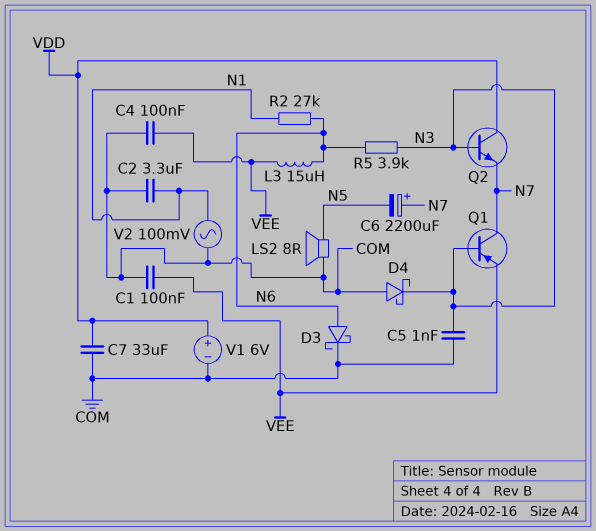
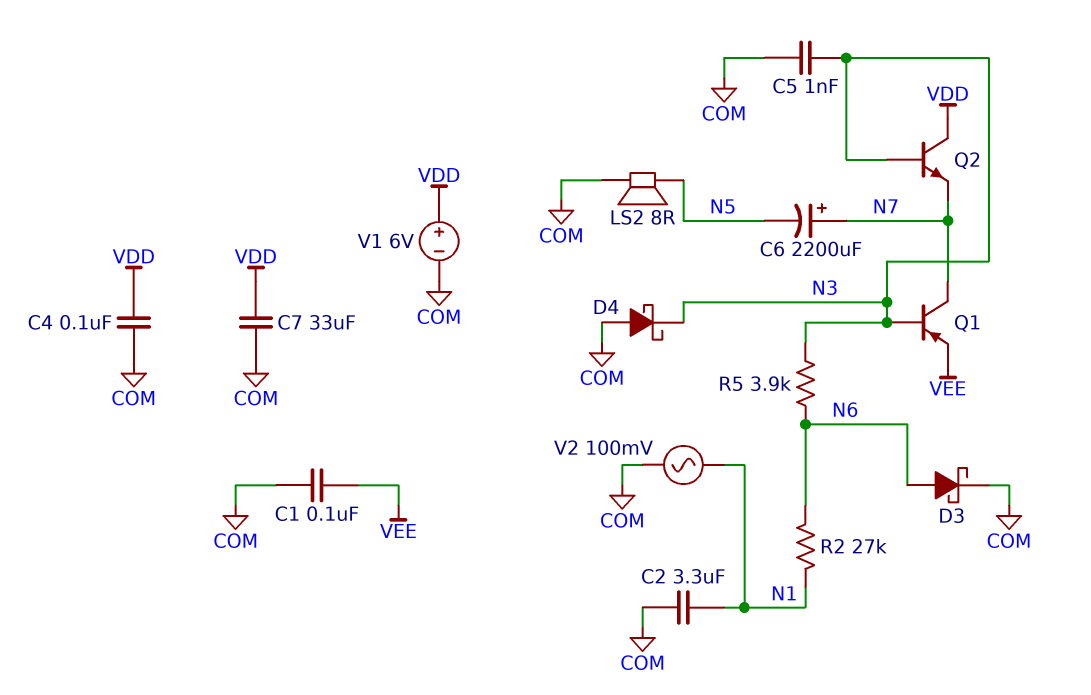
C4: 100nF (COM, VEE) -> 100nF (COM, VDD)
L3: 15uH (N6, VEE) -> none

